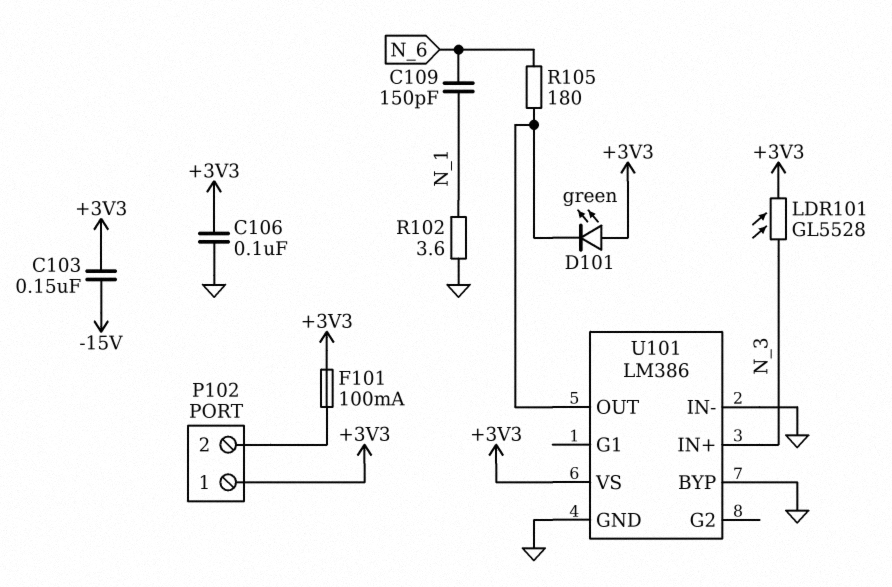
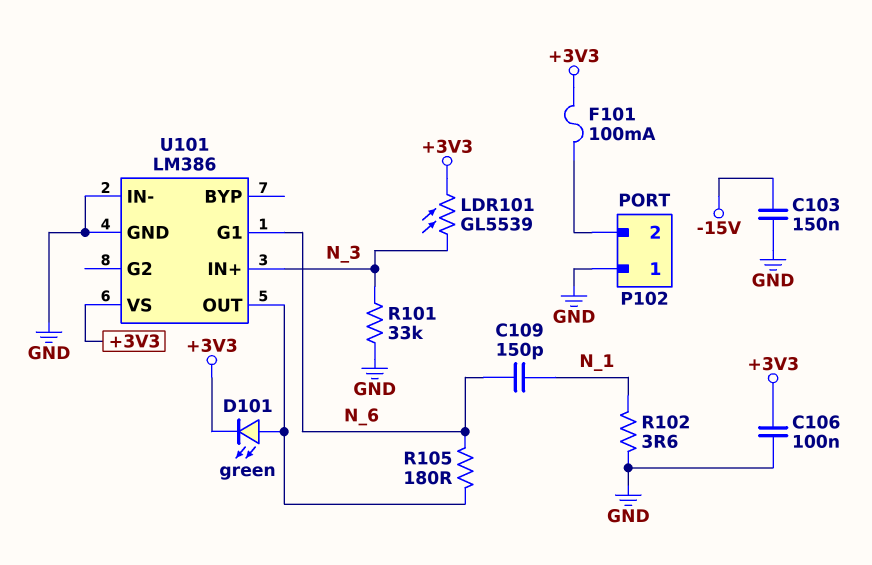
C103: 150nF (+3V3, -15V) -> 150nF (-15V, GND)
D101: LED green (A +3V3, K U101/OUT) -> LED green (A U101/OUT, K +3V3)
LDR101: GL5528 (+3V3, N_3) -> GL5539 (+3V3, N_3)
P102 pin 1: +3V3 -> GND
R101: none -> 33k (GND, N_3)
U101 pin BYP: GND -> none
U101 pin G1: none -> N_6

